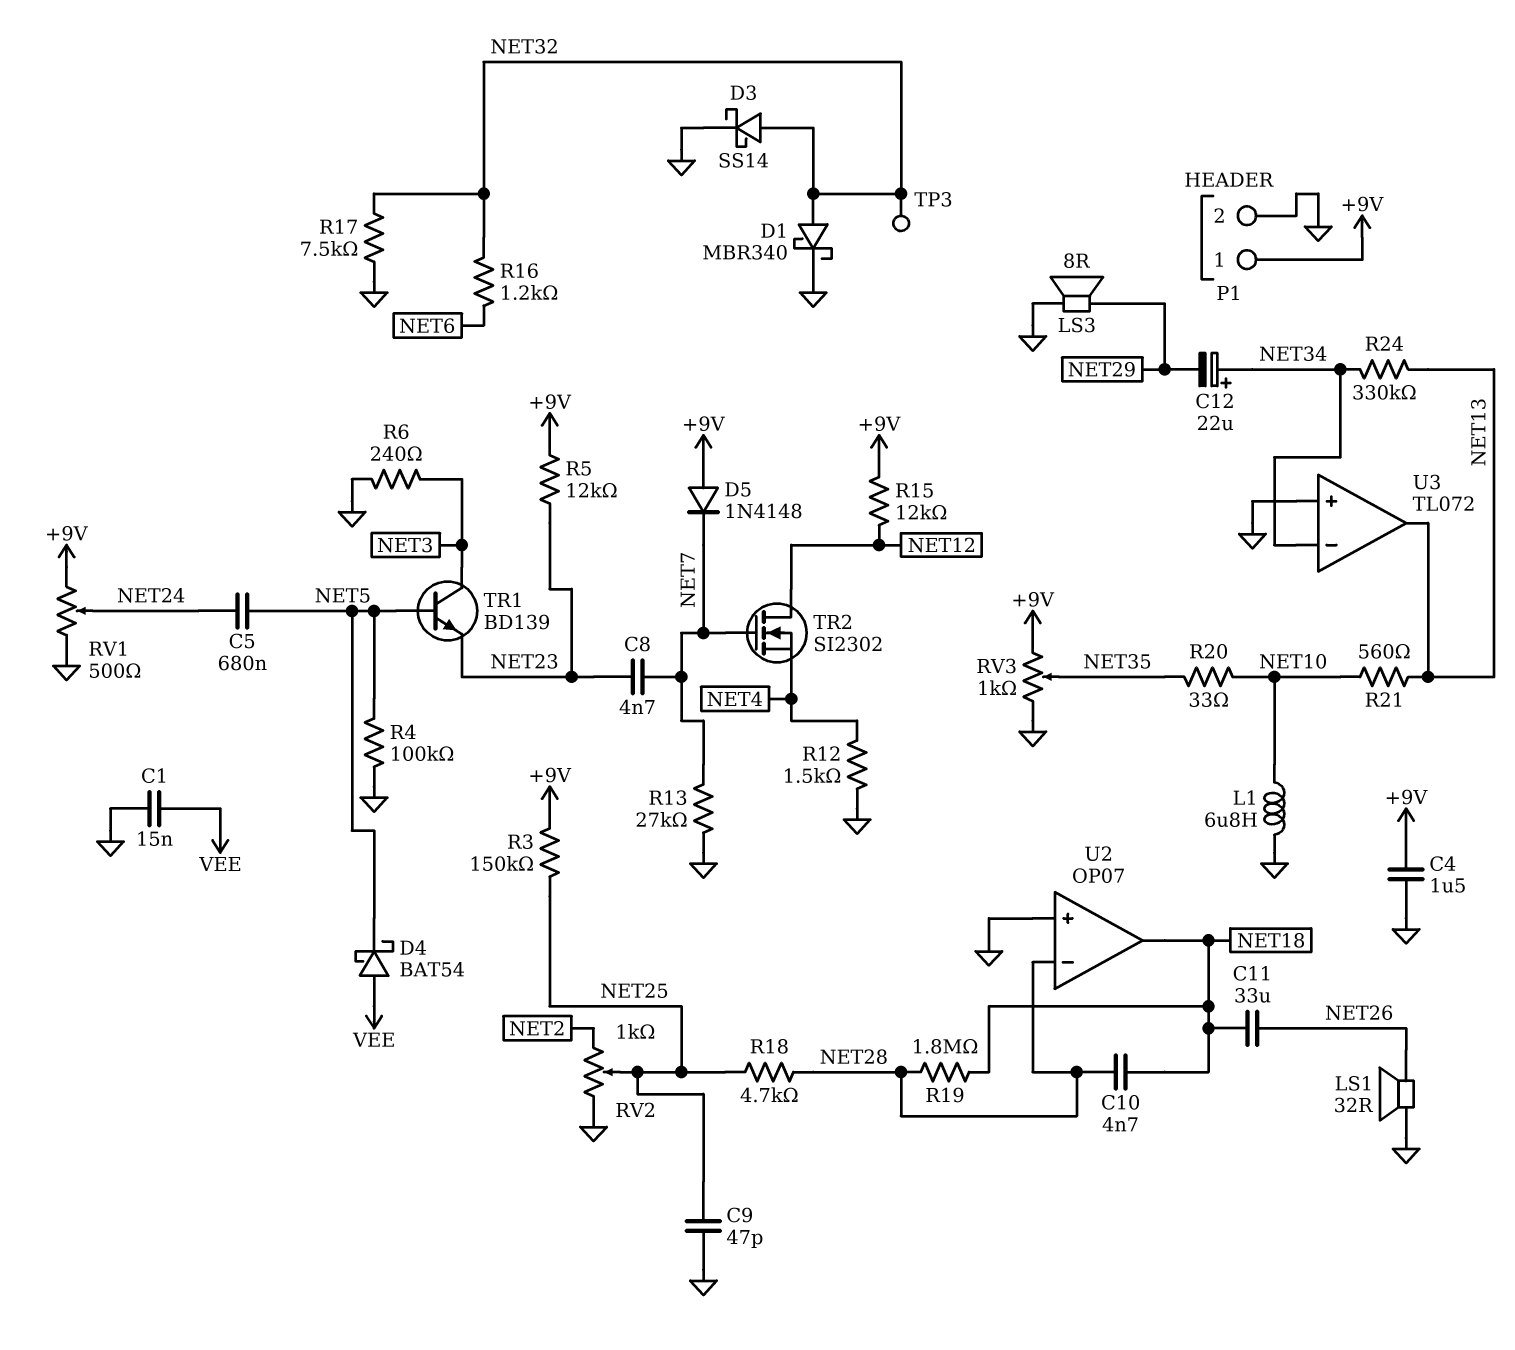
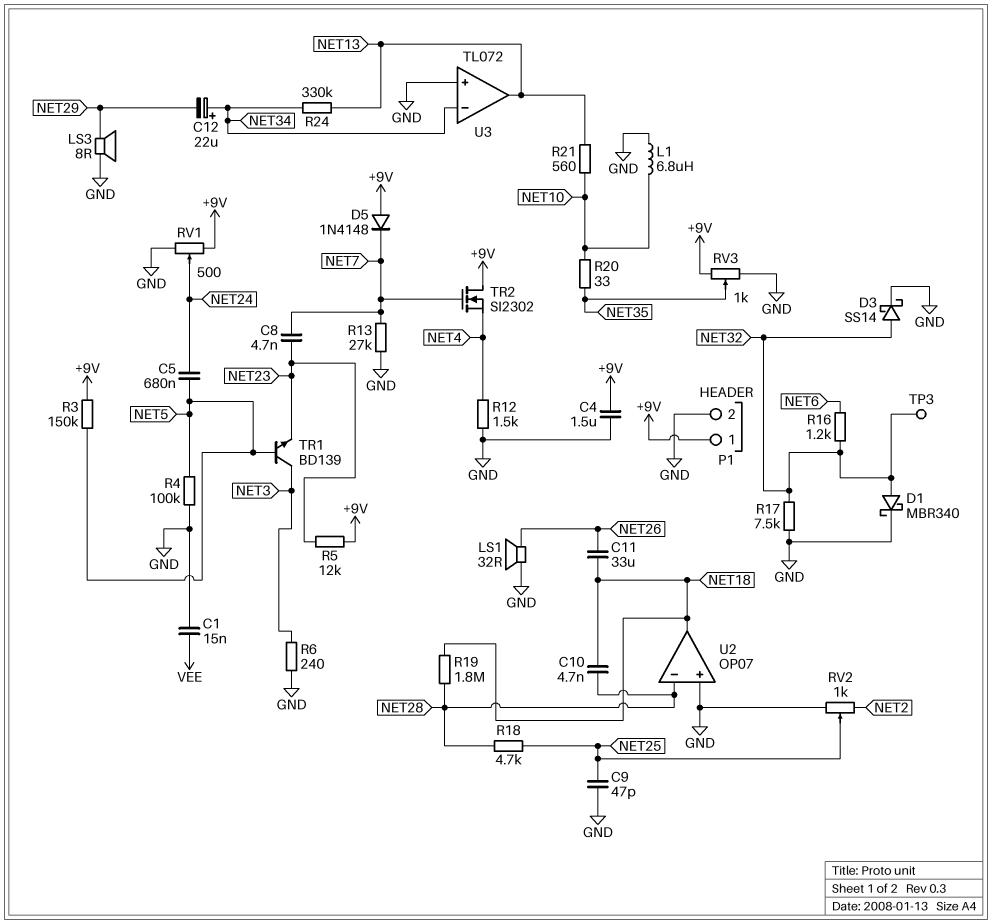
D4: schottky BAT54 (A VEE, K NET5) -> none
R3: 150k (+9V, NET25) -> 150k (+9V, NET5)
R15: 12k (+9V, NET12) -> none
TR2: NMOS SI2302 (G NET7, D NET12, S NET4) -> NMOS SI2302 (G NET7, D +9V, S NET4)

